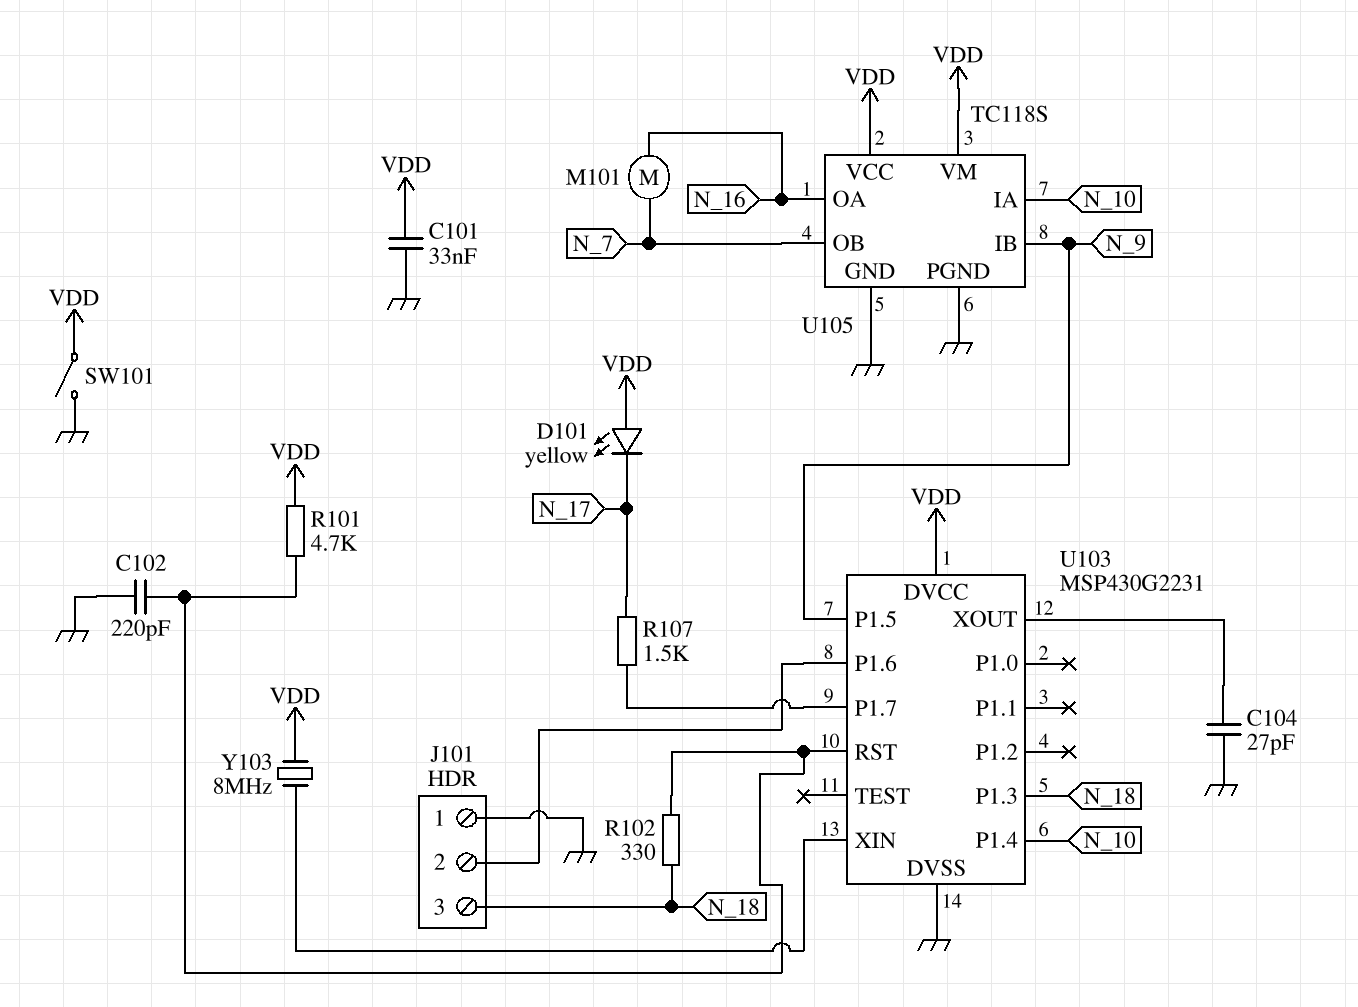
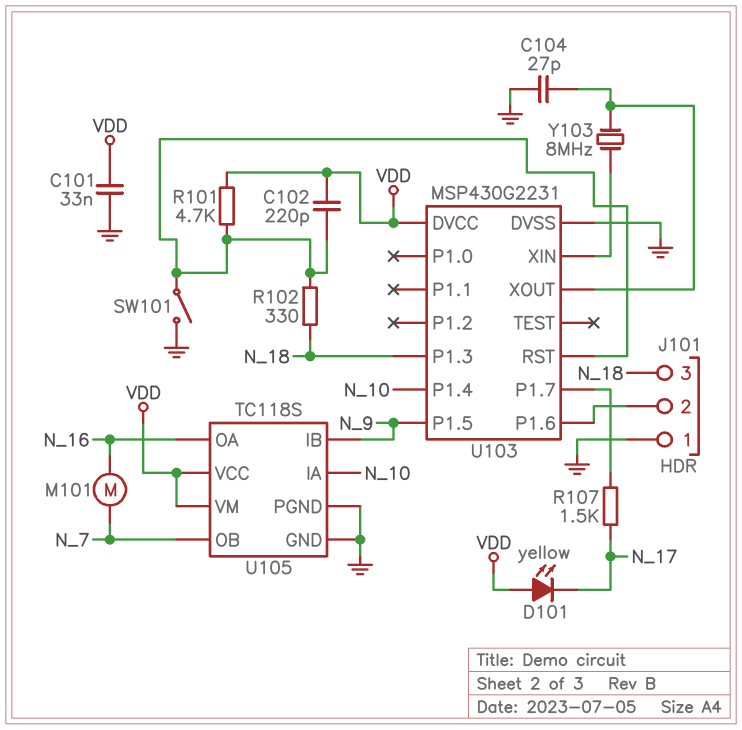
C102: 220pF (GND, U103/RST) -> 220pF (U103/RST, VDD)
SW101: switch (GND, VDD) -> switch (GND, U103/RST)
Y103: 8MHz (U103/XIN, VDD) -> 8MHz (U103/XIN, U103/XOUT)

